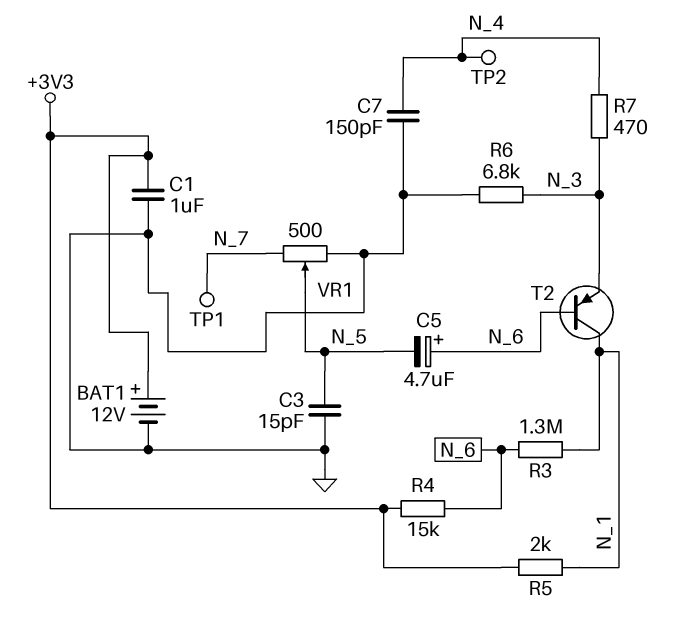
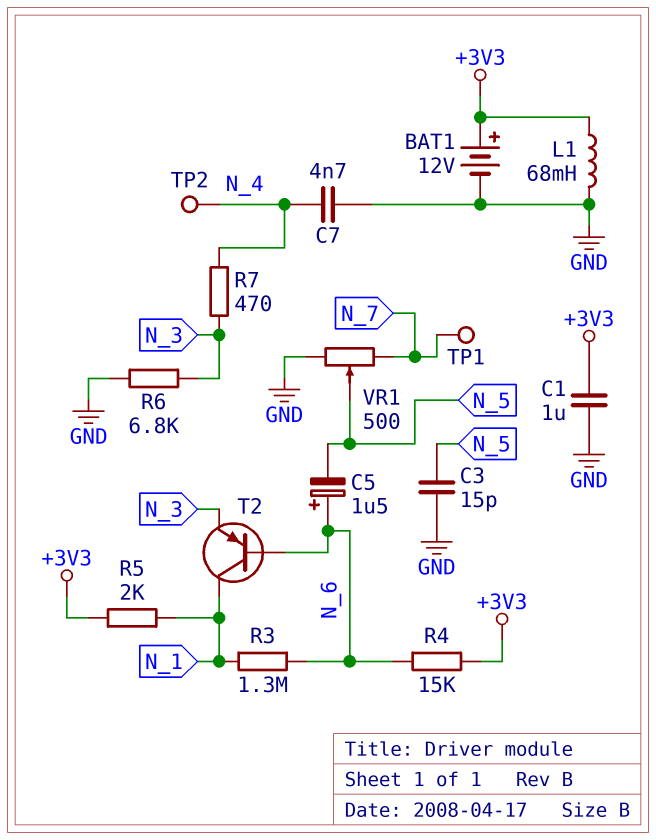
C5: 4.7uF (plus N_6, minus N_5) -> 1.5uF (plus N_6, minus N_5)
C7: 150pF (GND, N_4) -> 4.7nF (GND, N_4)
L1: none -> 68mH (+3V3, GND)

